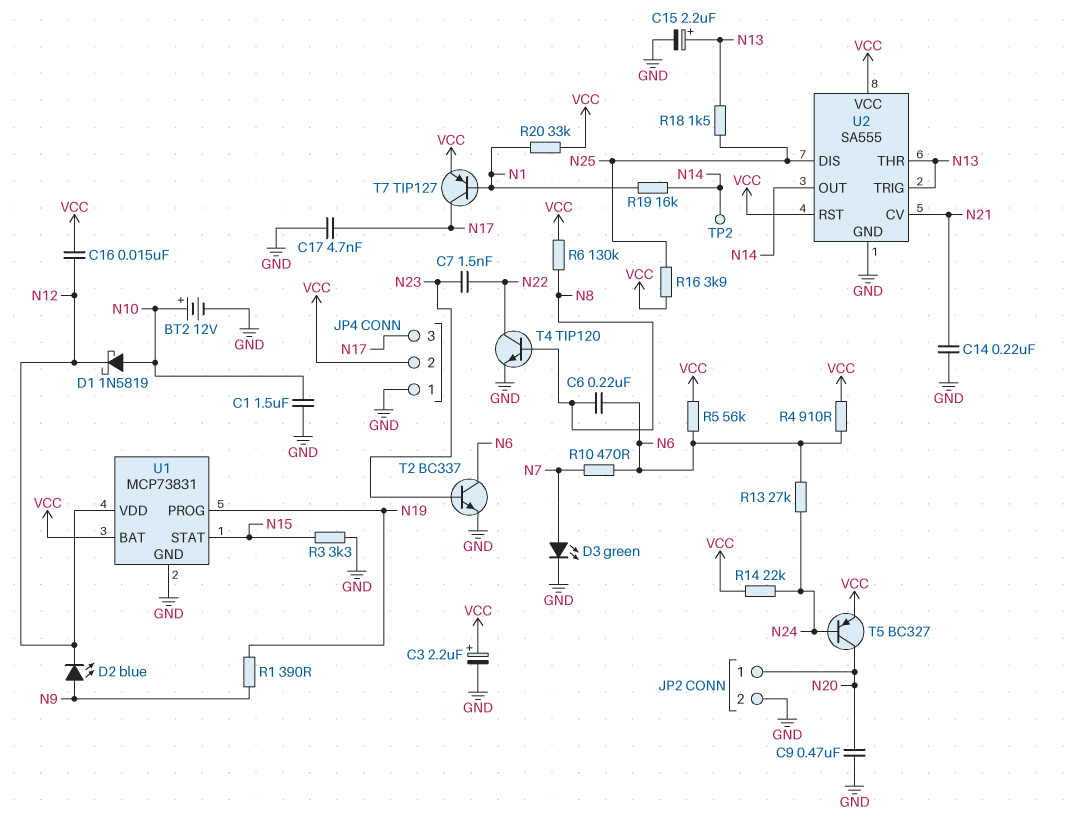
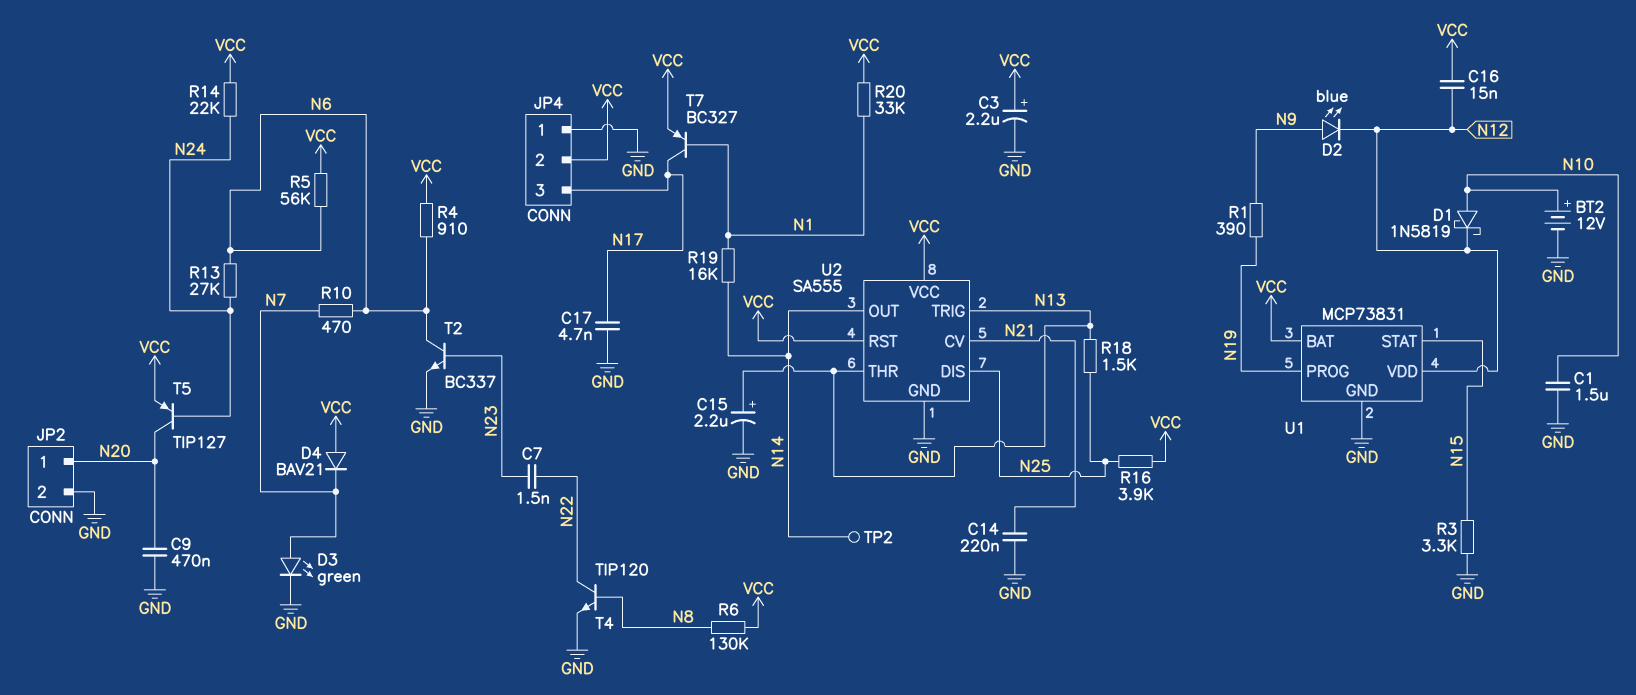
C6: 220nF (N6, N8) -> none
D4: none -> diode BAV21 (A VCC, K N7)
T5: PNP BC327 (B N24, C N20, E VCC) -> PNP TIP127 (B N24, C N20, E VCC)
T7: PNP TIP127 (B N1, C N17, E VCC) -> PNP BC327 (B N1, C N17, E VCC)

